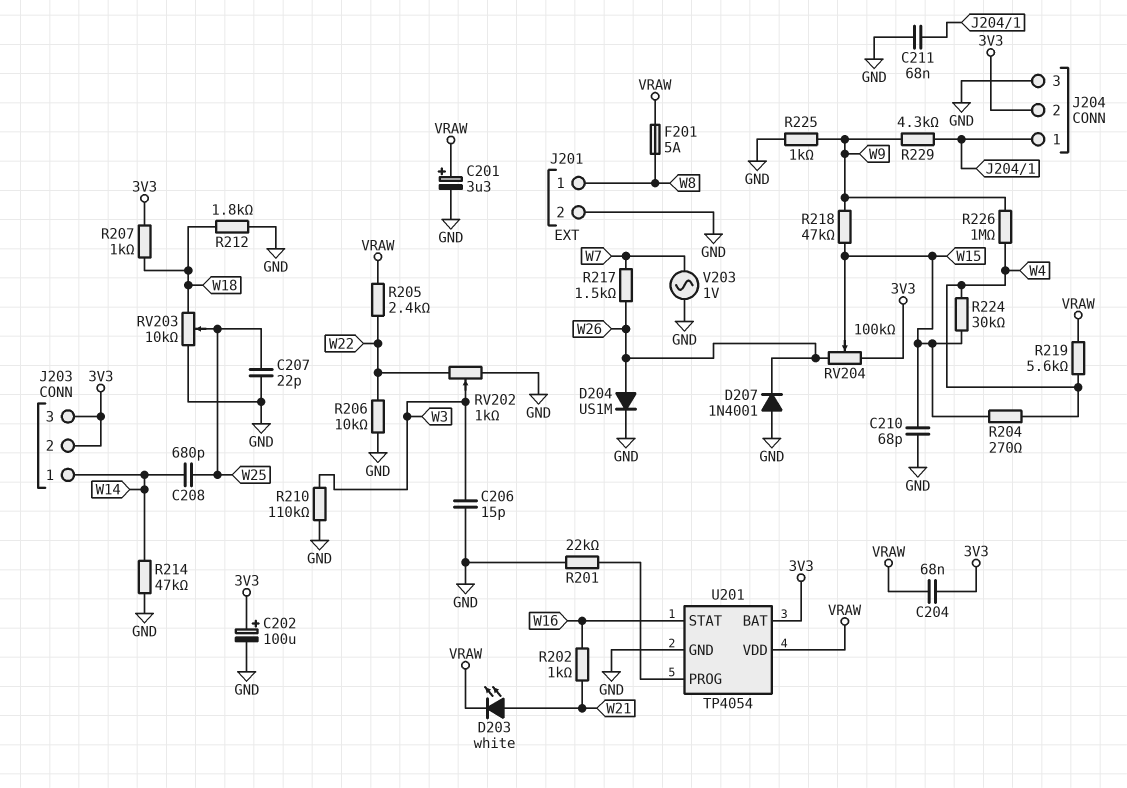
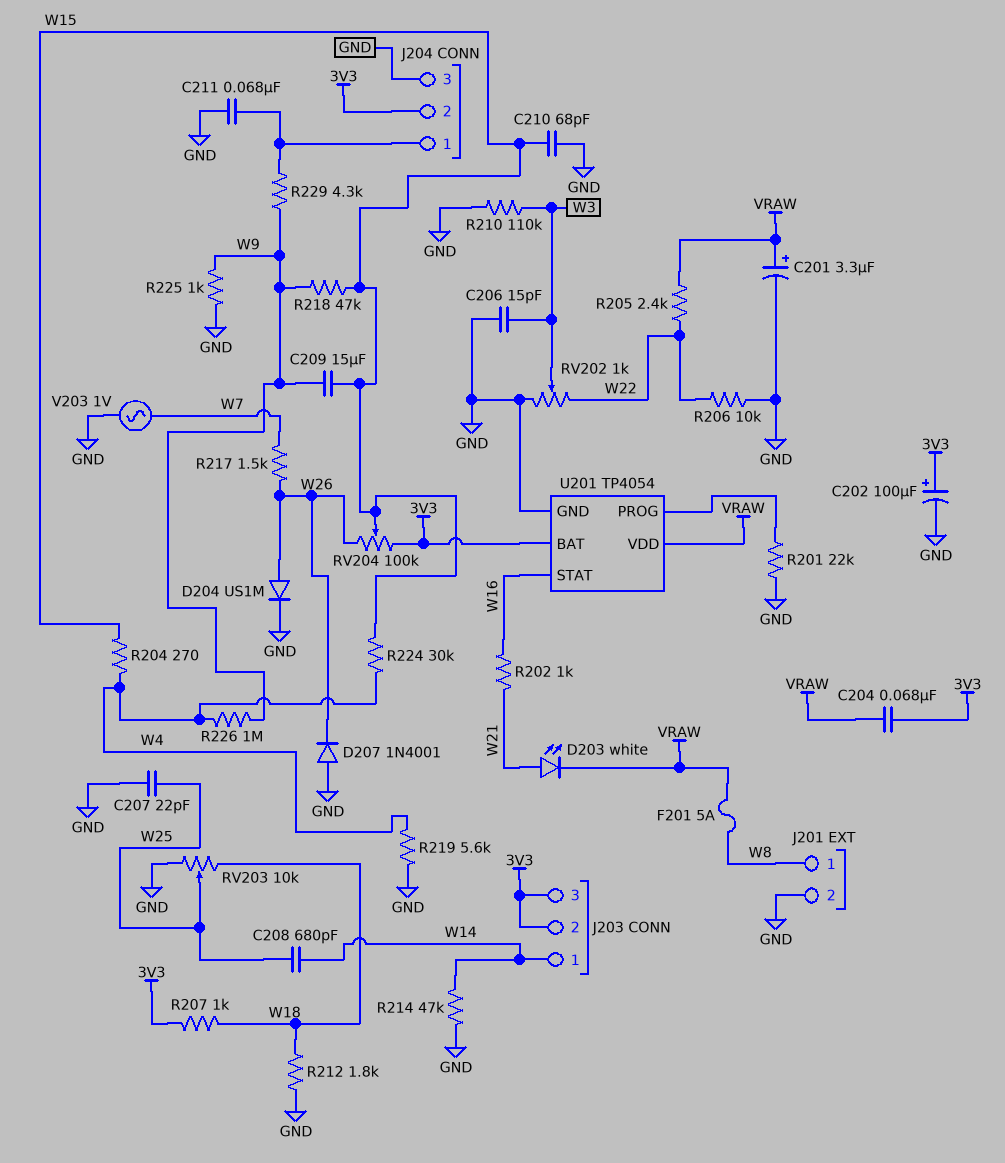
C209: none -> 15uF (W9, W15)
R219: 5.6k (VRAW, W4) -> 5.6k (GND, W4)

